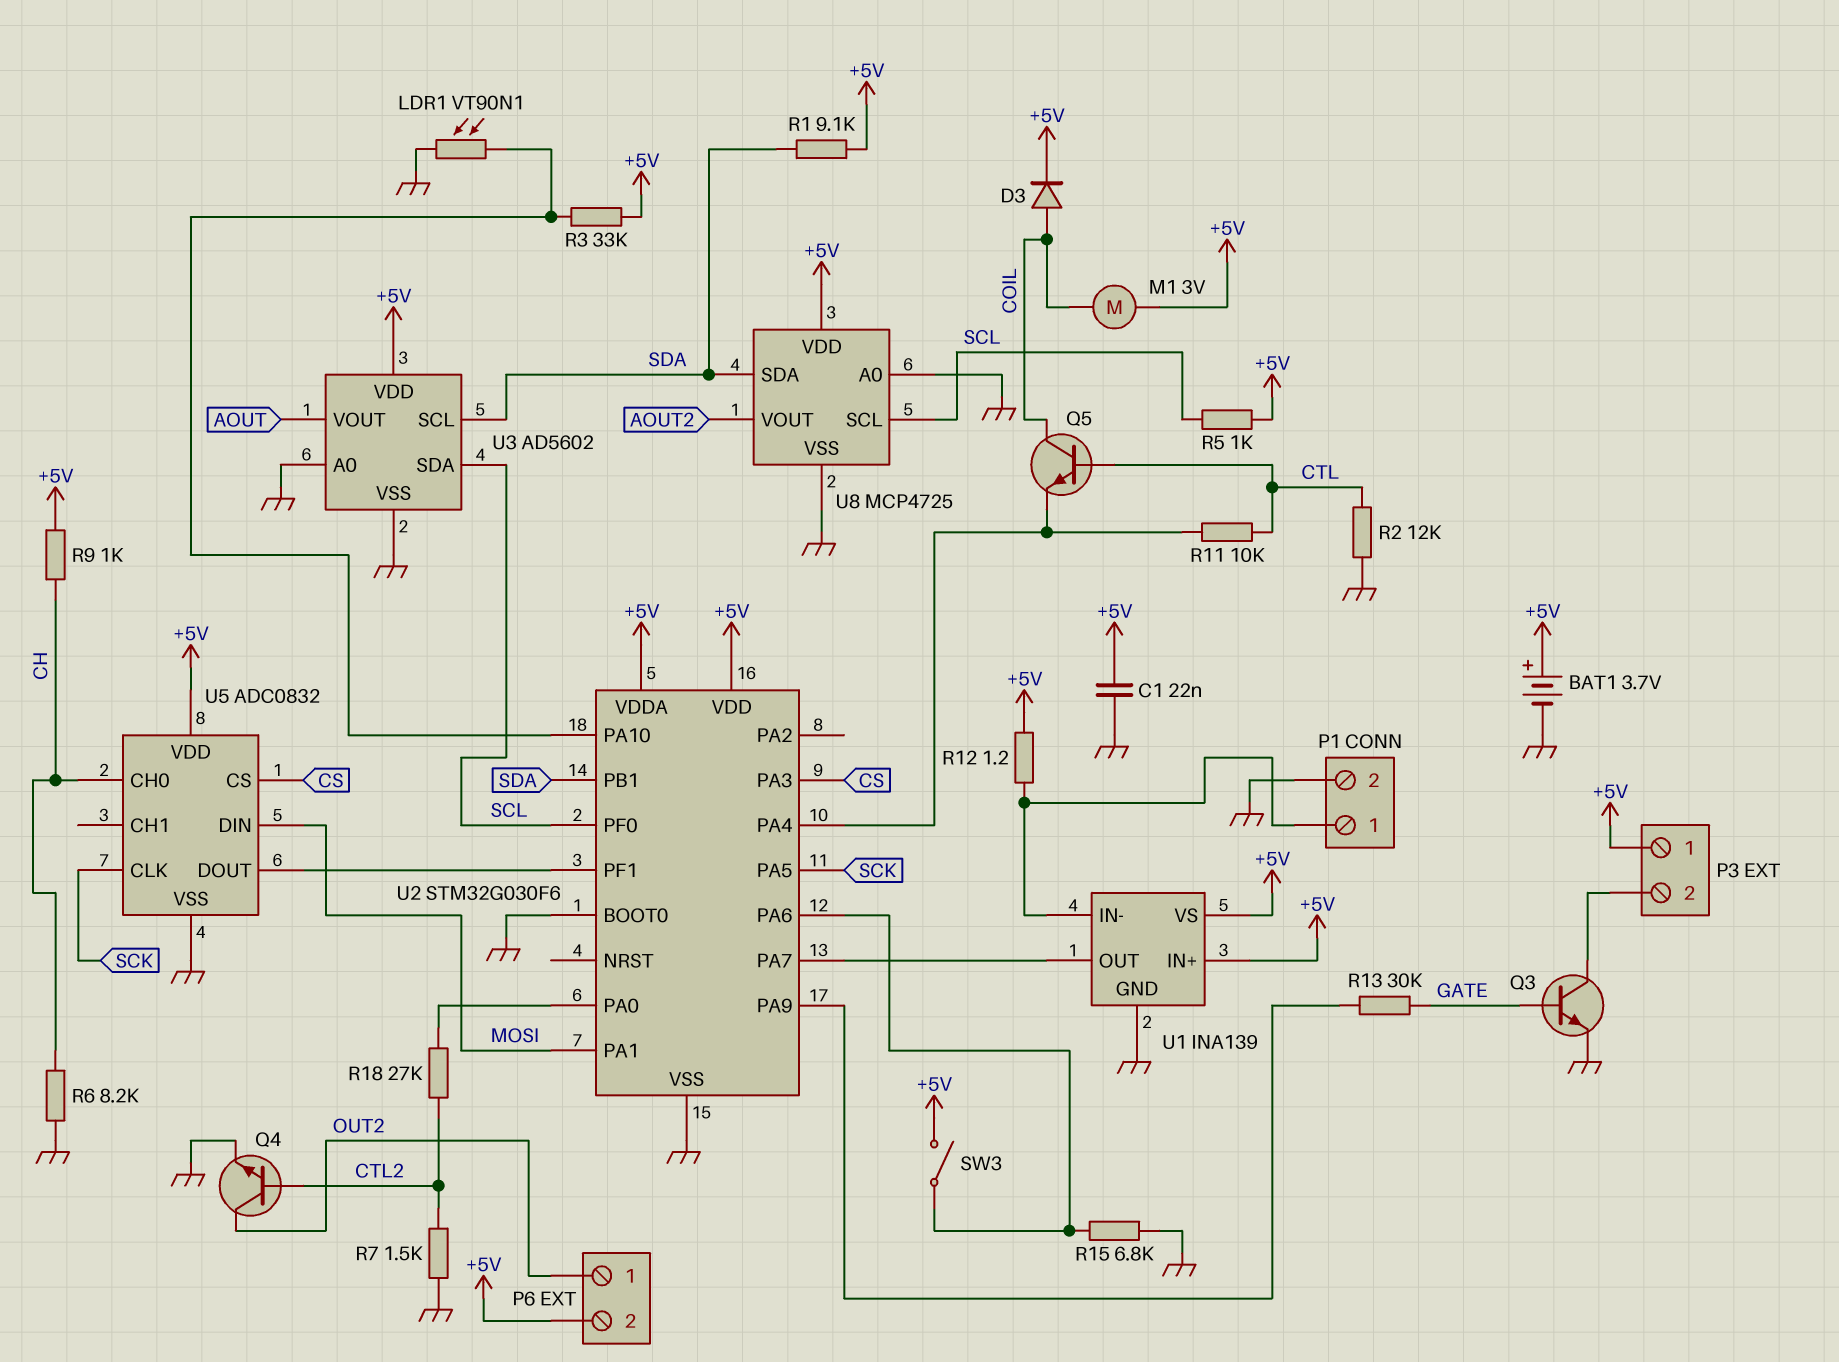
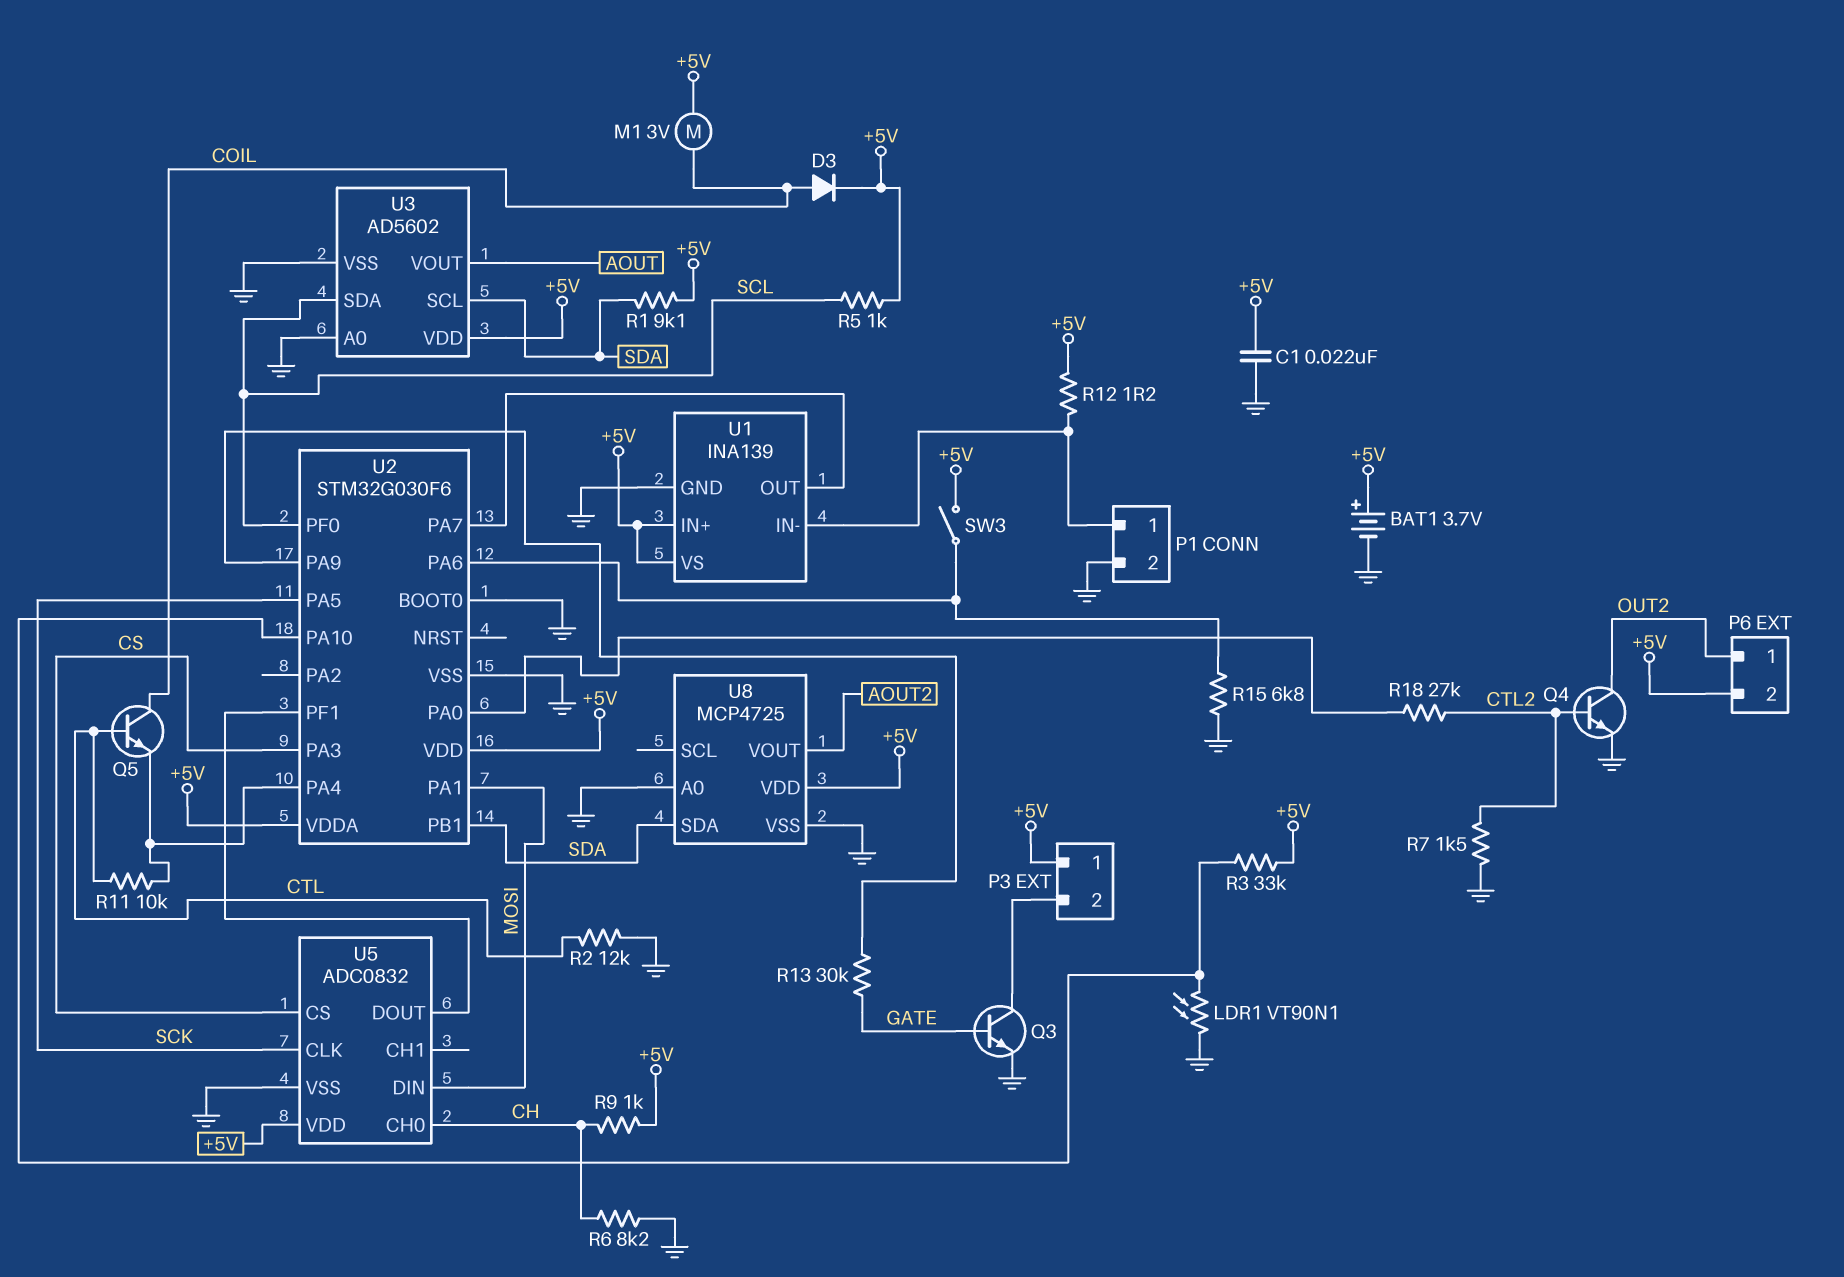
U8 pin SCL: SCL -> none

